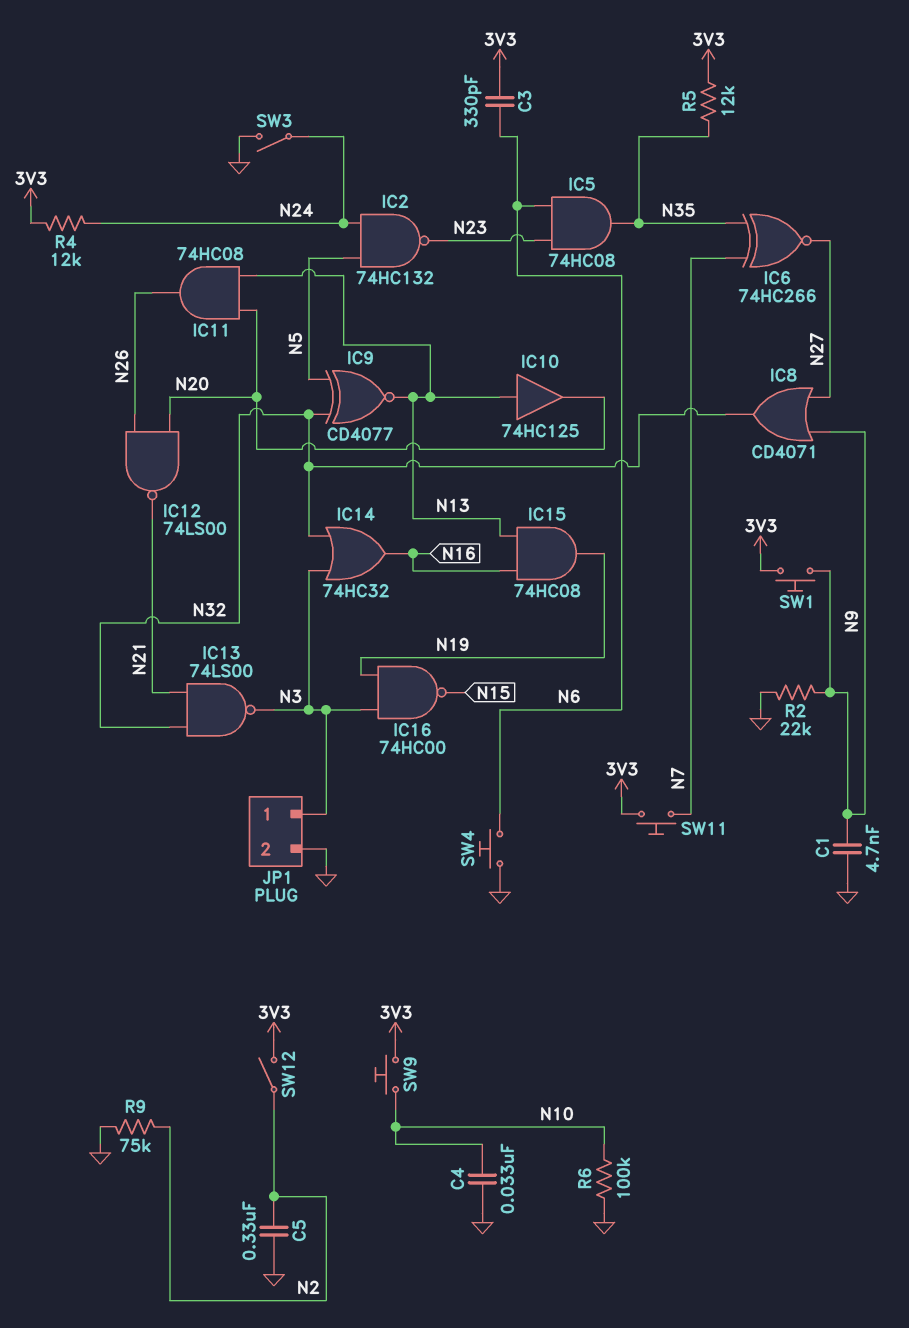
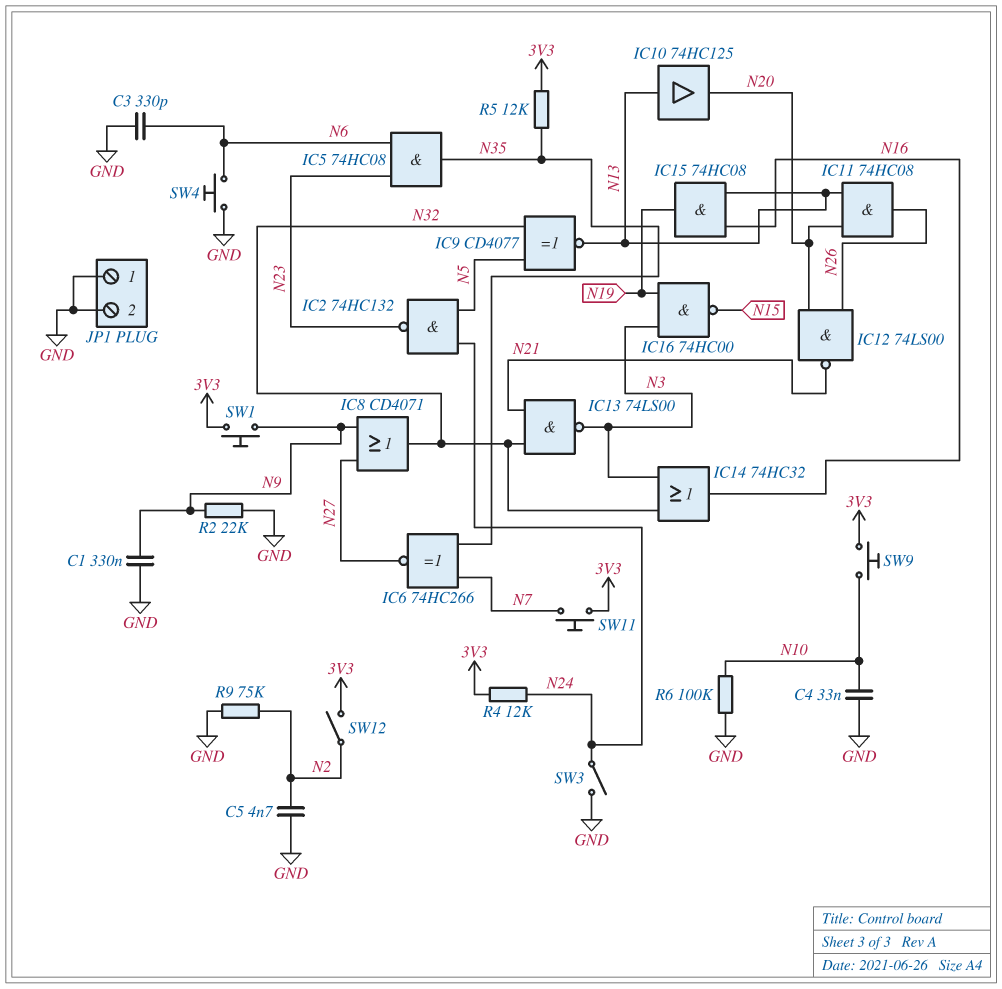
C1: 4.7nF (GND, N9) -> 330nF (GND, N9)
C3: 330pF (3V3, N6) -> 330pF (GND, N6)
C5: 330nF (GND, N2) -> 4.7nF (GND, N2)
JP1 pin 1: N3 -> GND

